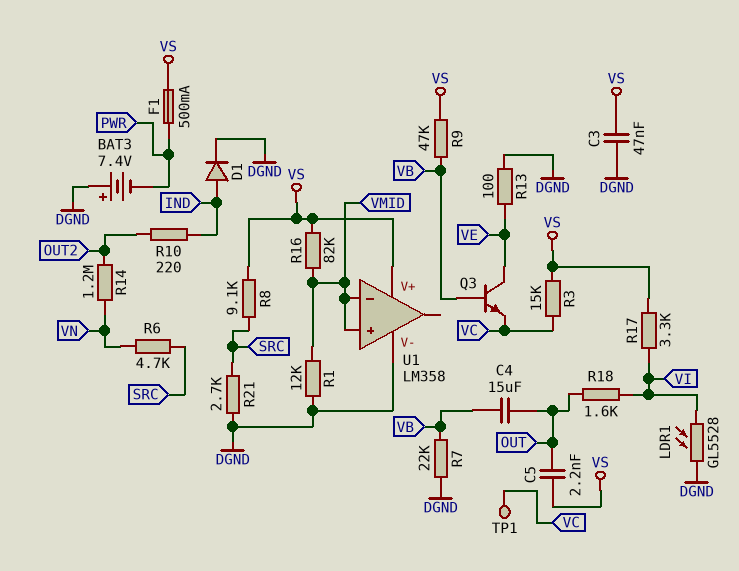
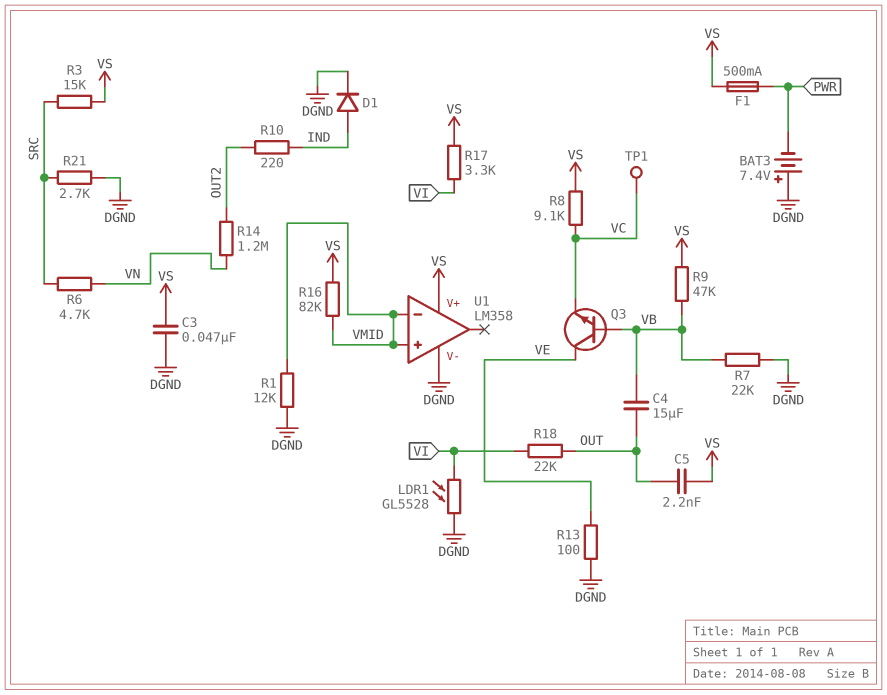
R3: 15k (VC, VS) -> 15k (SRC, VS)
R8: 9.1k (SRC, VS) -> 9.1k (VC, VS)
R18: 1.6k (OUT, VI) -> 22k (OUT, VI)

